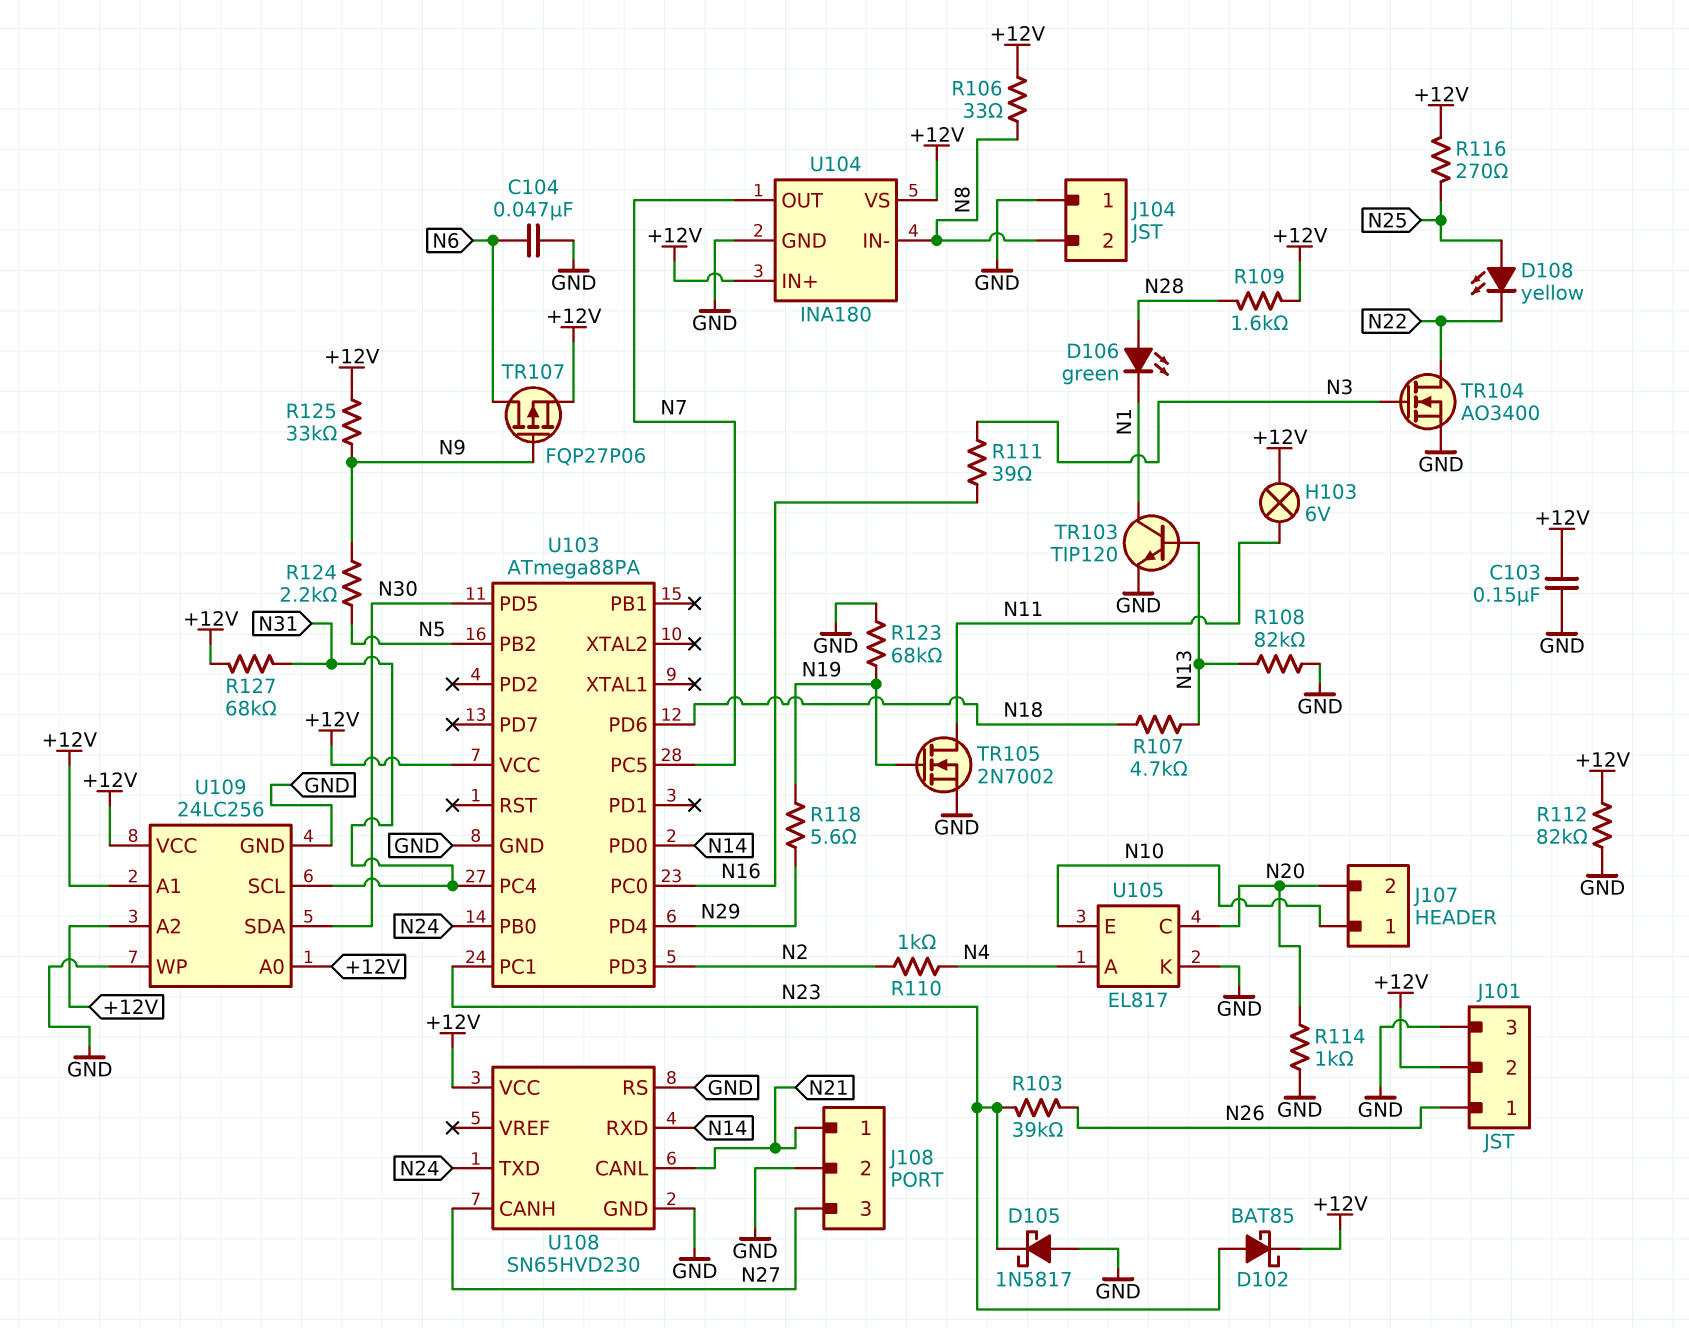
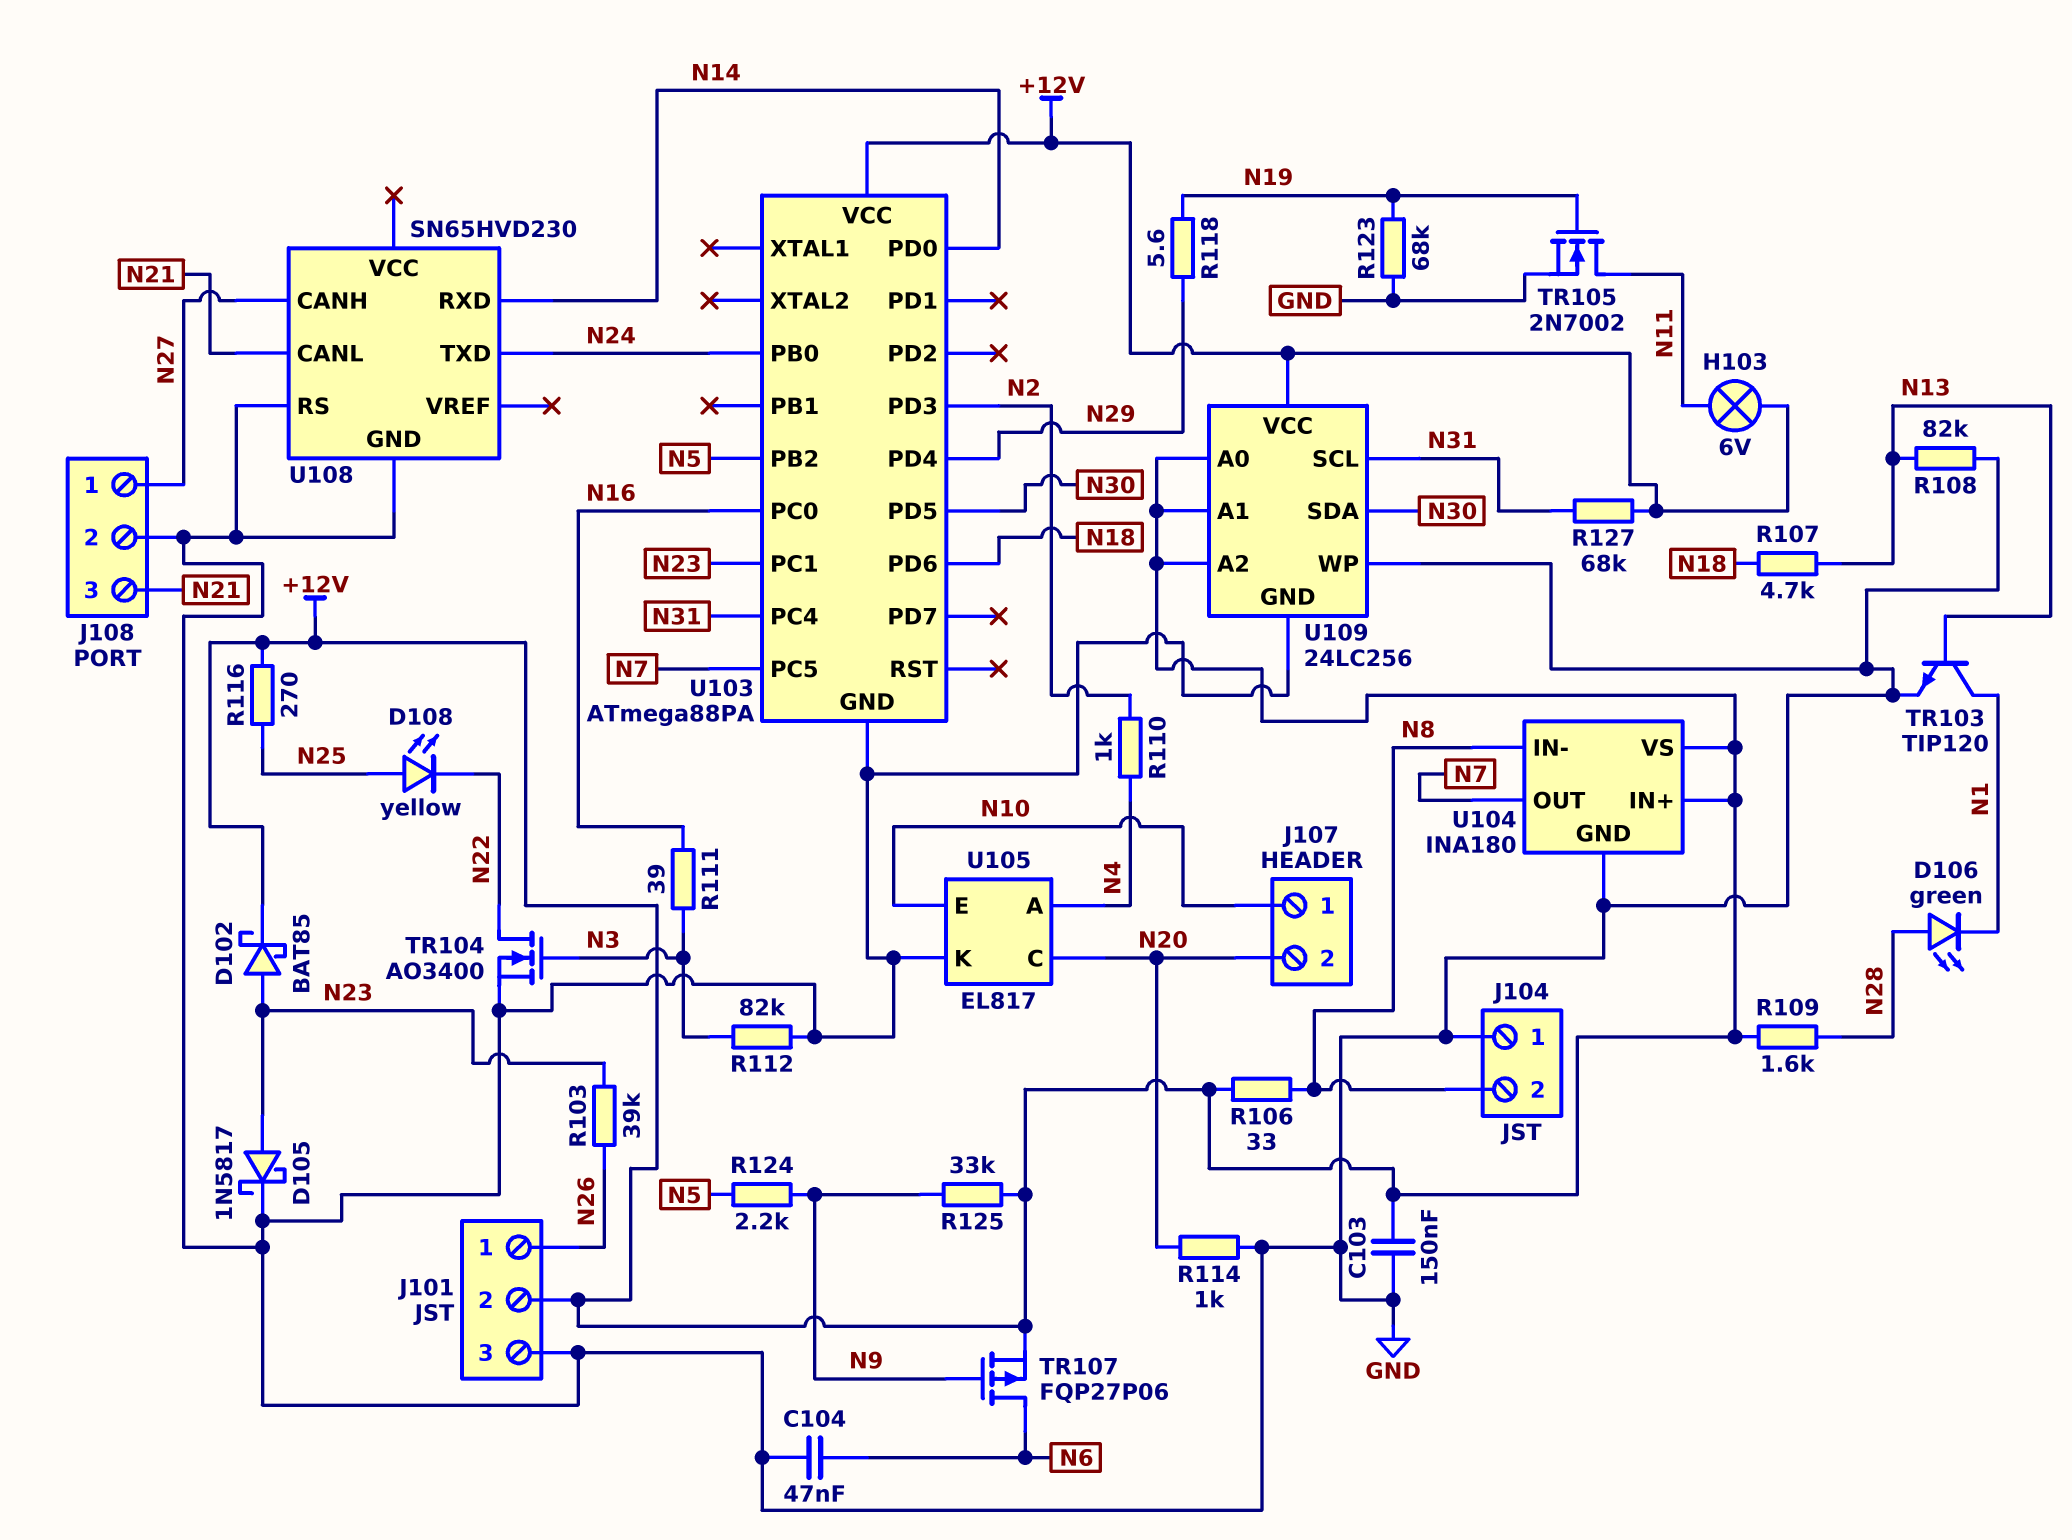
D105: schottky 1N5817 (A GND, K N23) -> schottky 1N5817 (A N23, K GND)
J108 pin 1: N21 -> N27
J108 pin 3: N27 -> N21
R112: 82k (+12V, GND) -> 82k (GND, N3)
U108 pin VCC: +12V -> none

